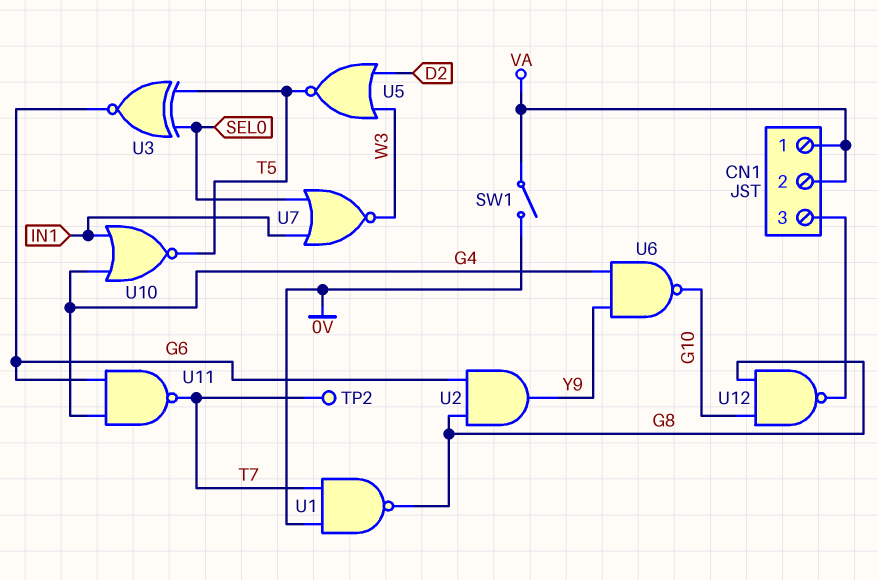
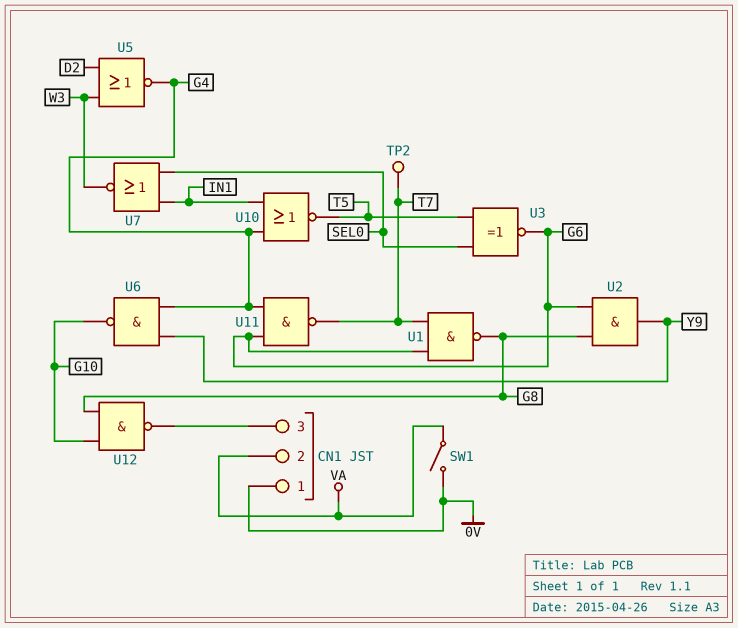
CN1 pin 1: VA -> 0V
U1: NAND (in 0V, in T7, out G8) -> NAND (in G6, in T7, out G8)
U5: NOR (in D2, in W3, out T5) -> NOR (in D2, in W3, out G4)

